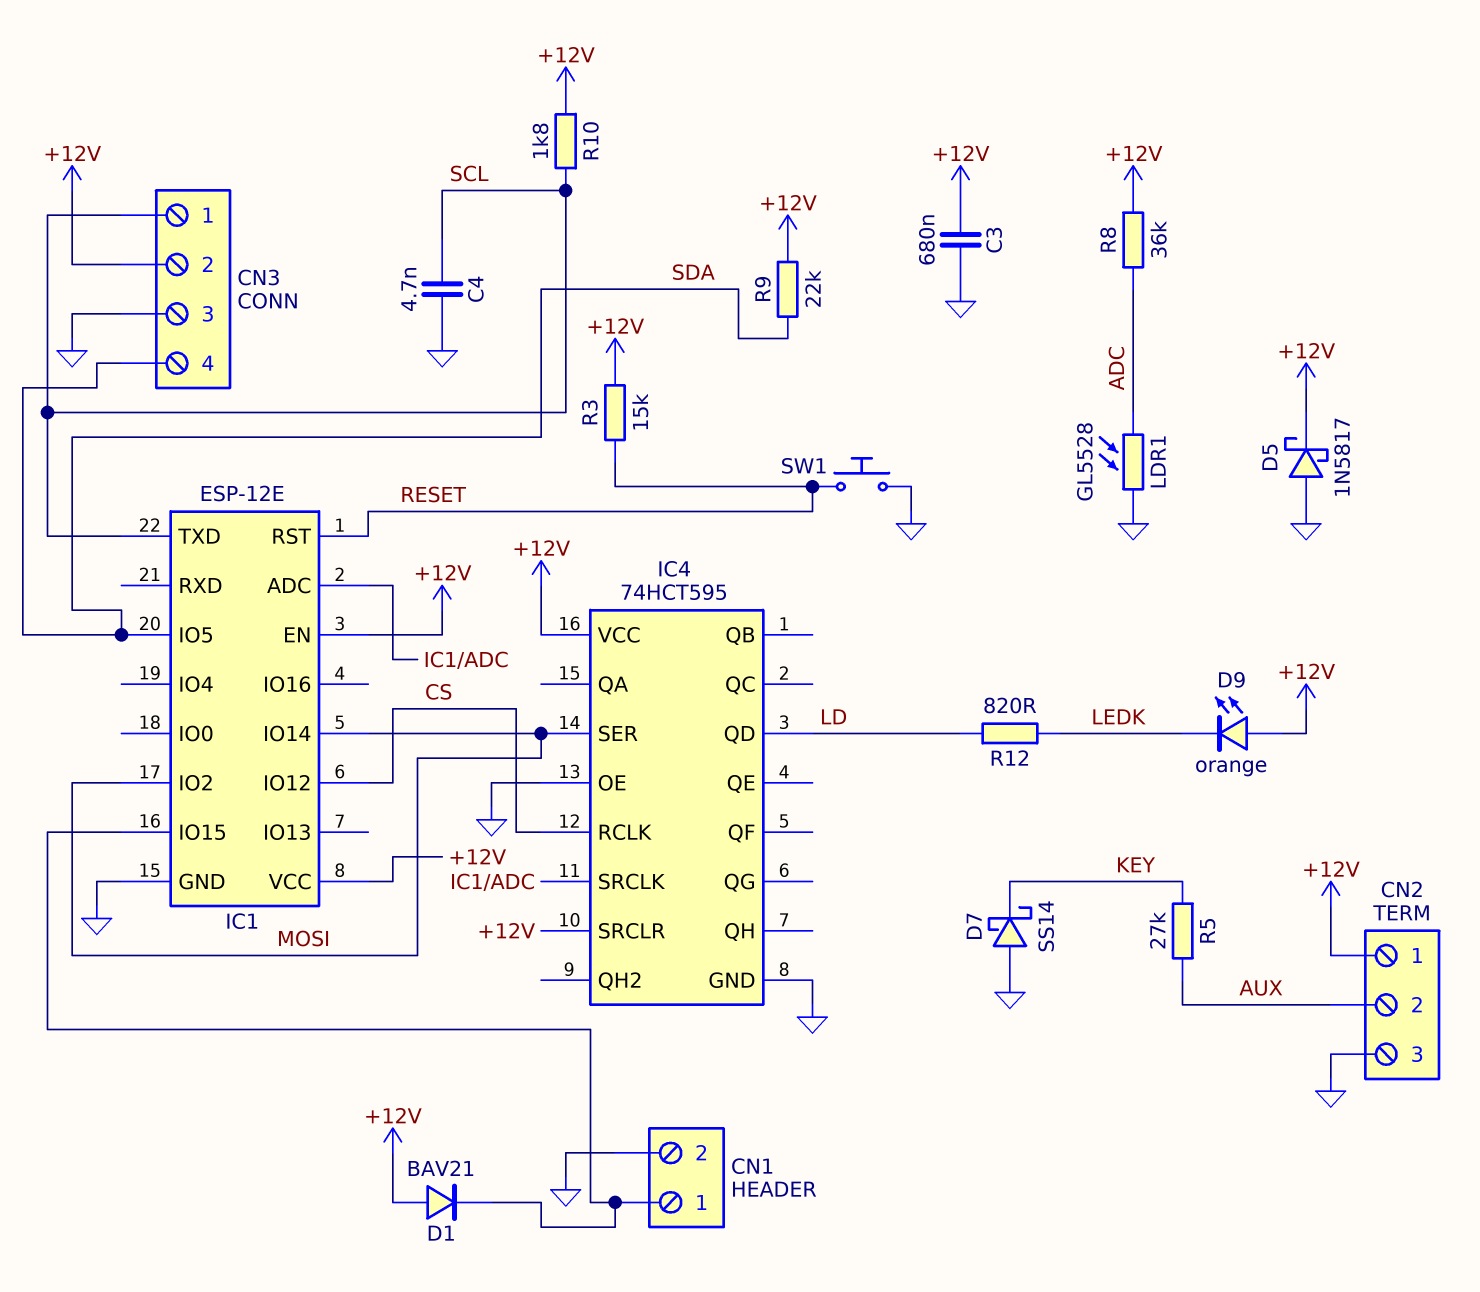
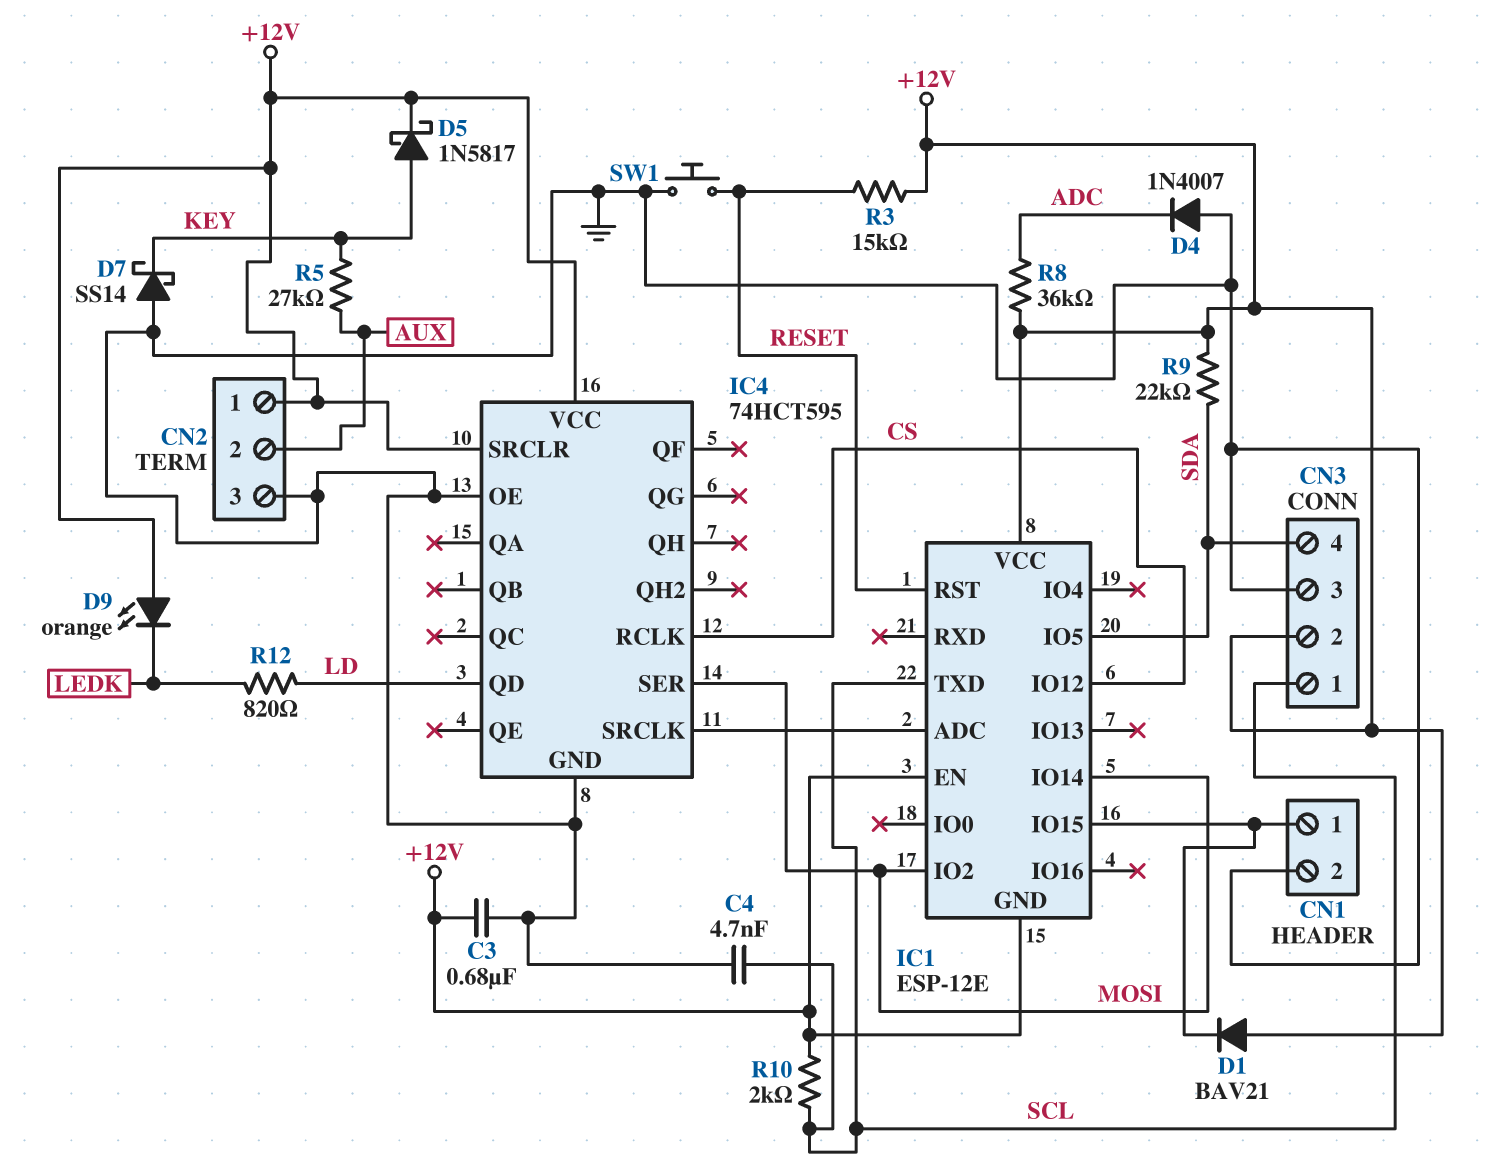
D4: none -> diode 1N4007 (A GND, K ADC)
D5: schottky 1N5817 (A GND, K +12V) -> schottky 1N5817 (A KEY, K +12V)
IC1 pin GND: GND -> +12V
LDR1: GL5528 (ADC, GND) -> none
R10: 1.8k (+12V, SCL) -> 2k (+12V, SCL)

